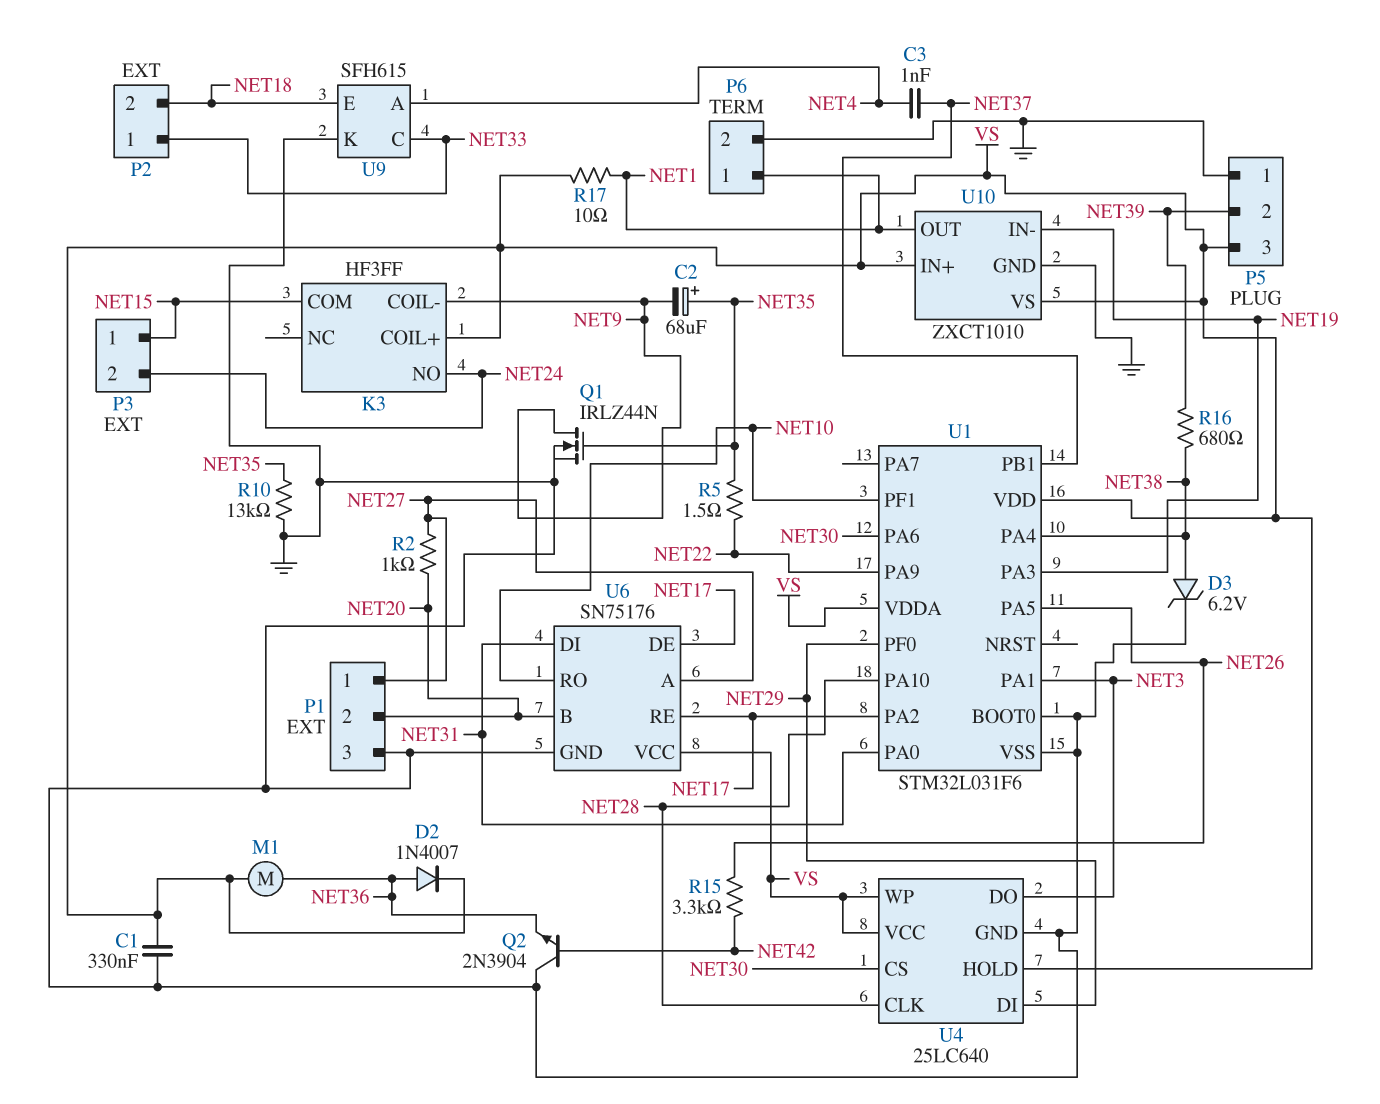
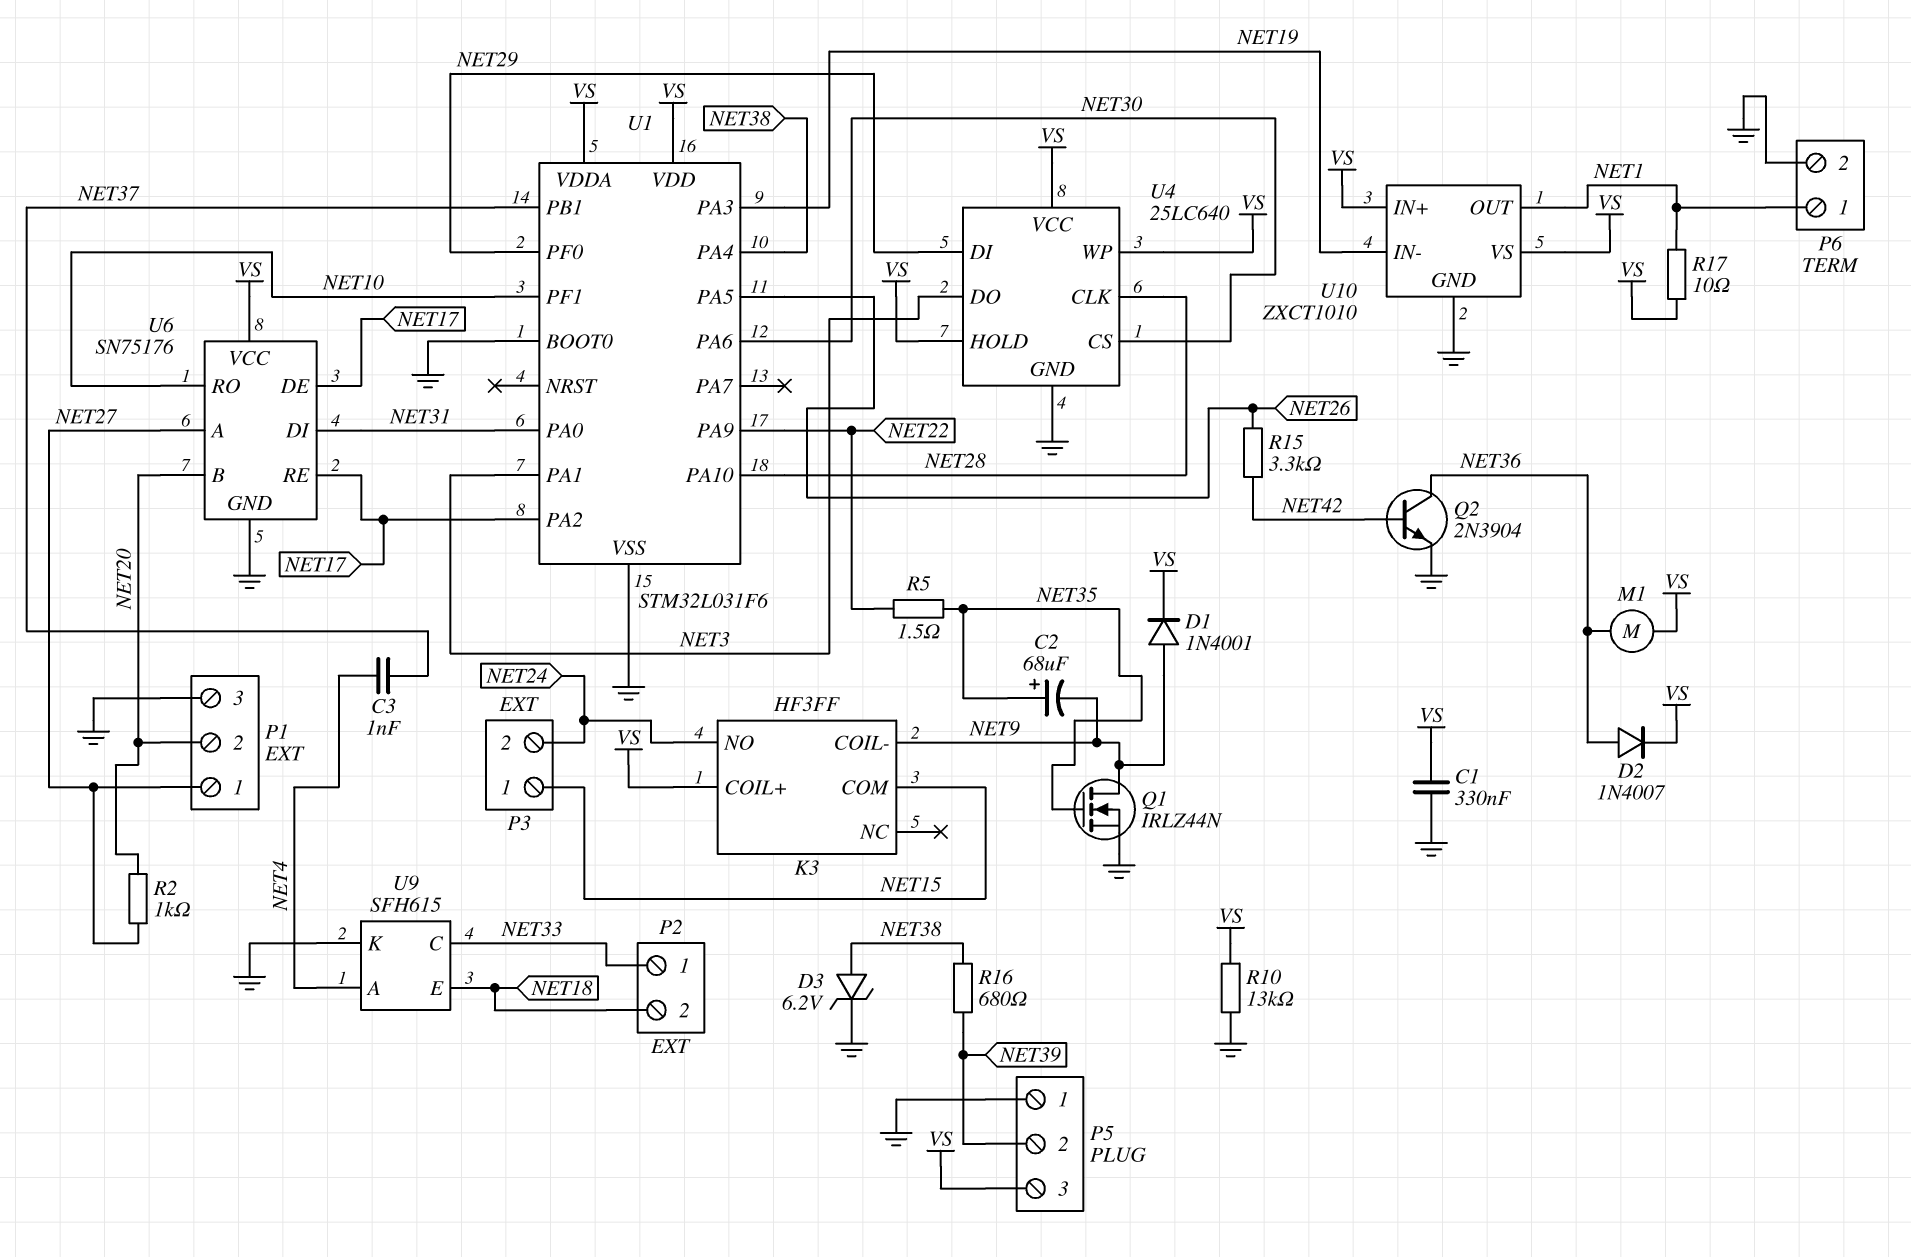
D1: none -> diode 1N4001 (A NET9, K VS)
Q2: NPN 2N3904 (B NET42, C GND, E NET36) -> NPN 2N3904 (B NET42, C NET36, E GND)
R10: 13k (GND, NET35) -> 13k (GND, VS)

